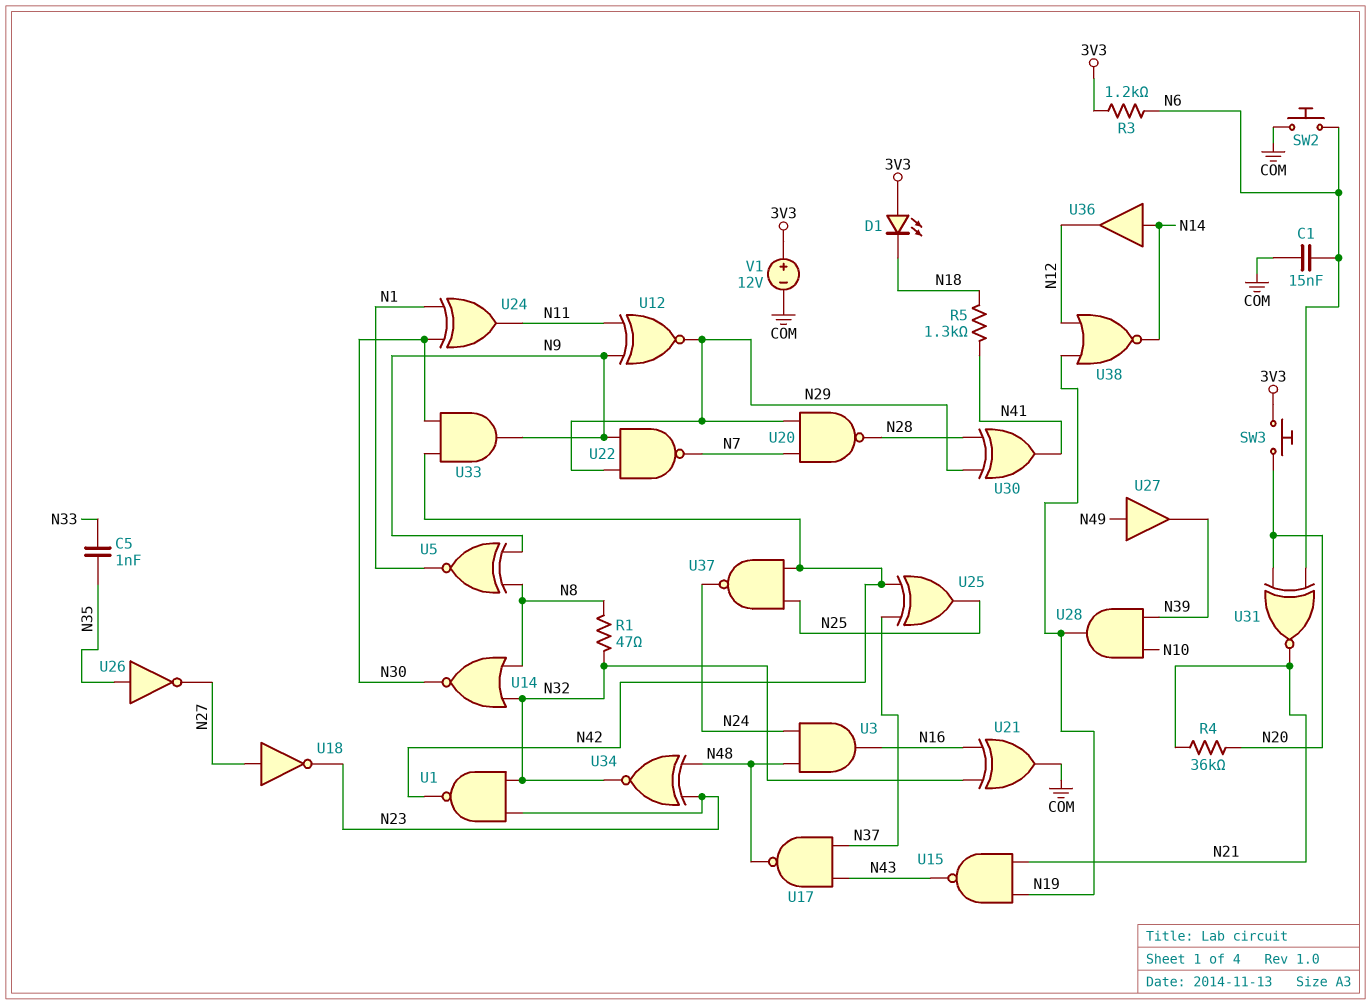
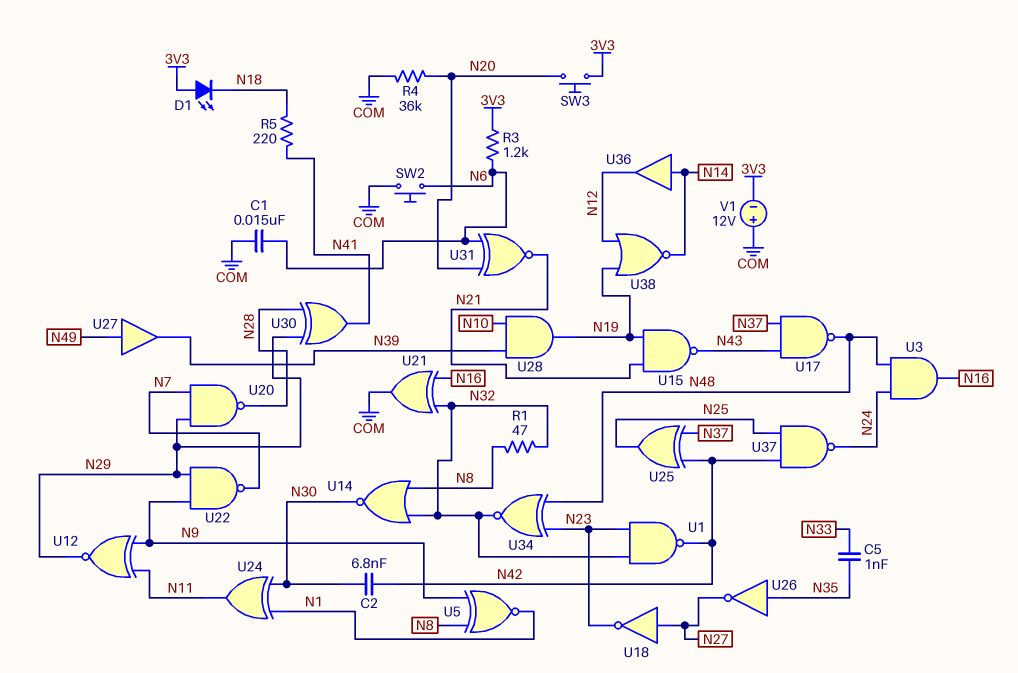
C2: none -> 6.8nF (N30, N42)
R4: 36k (N20, N21) -> 36k (COM, N20)
R5: 1.3k (N18, N41) -> 220 (N18, N41)
U33: AND (in N30, in N42, out N9) -> none
V1: 12V (plus 3V3, minus COM) -> 12V (plus COM, minus 3V3)

